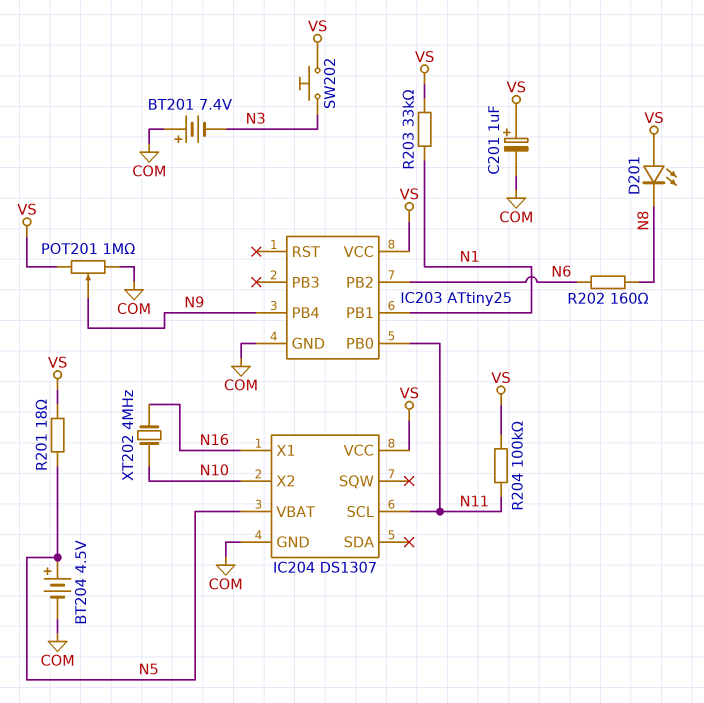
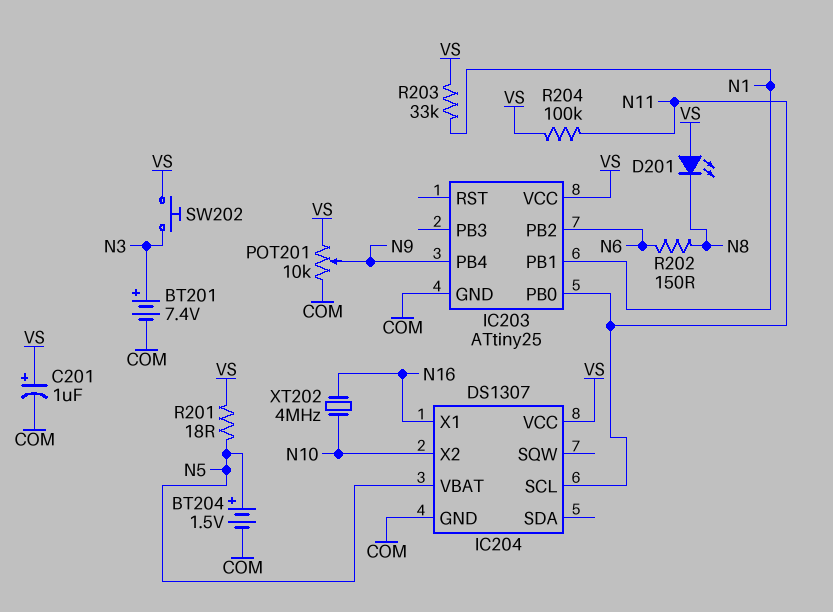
BT201: 7.4V (plus COM, minus N3) -> 7.4V (plus N3, minus COM)
BT204: 4.5V (plus N5, minus COM) -> 1.5V (plus N5, minus COM)
POT201: 1M (COM, VS, wiper N9) -> 10k (COM, VS, wiper N9)
R202: 160 (N6, N8) -> 150 (N6, N8)

